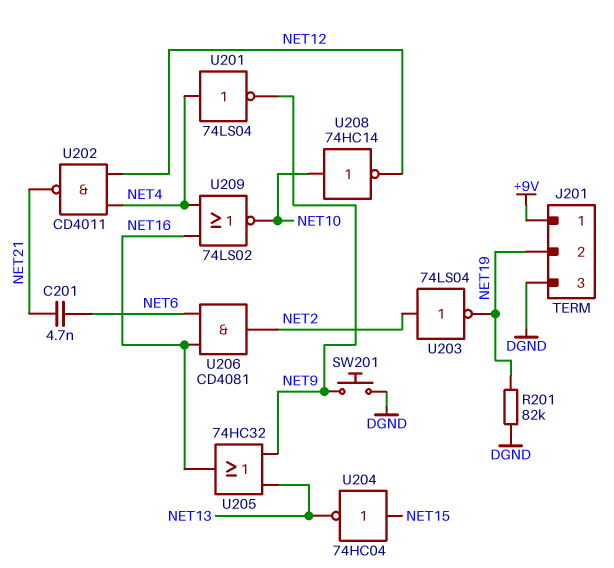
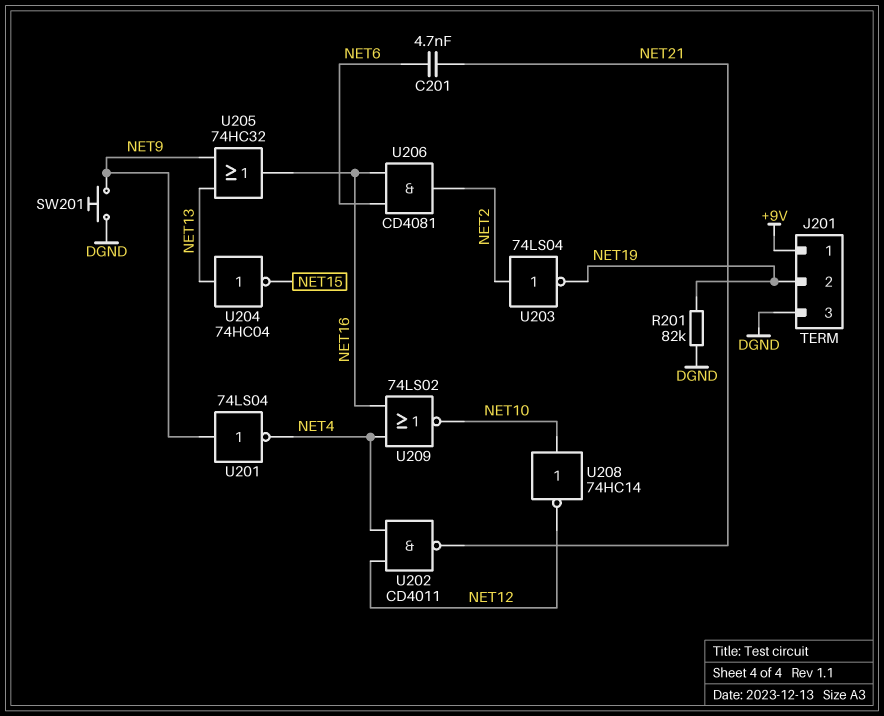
U201: NOT 74LS04 (in NET4, out NET9) -> NOT 74LS04 (in NET9, out NET4)
U204: NOT 74HC04 (in NET15, out NET13) -> NOT 74HC04 (in NET13, out NET15)

